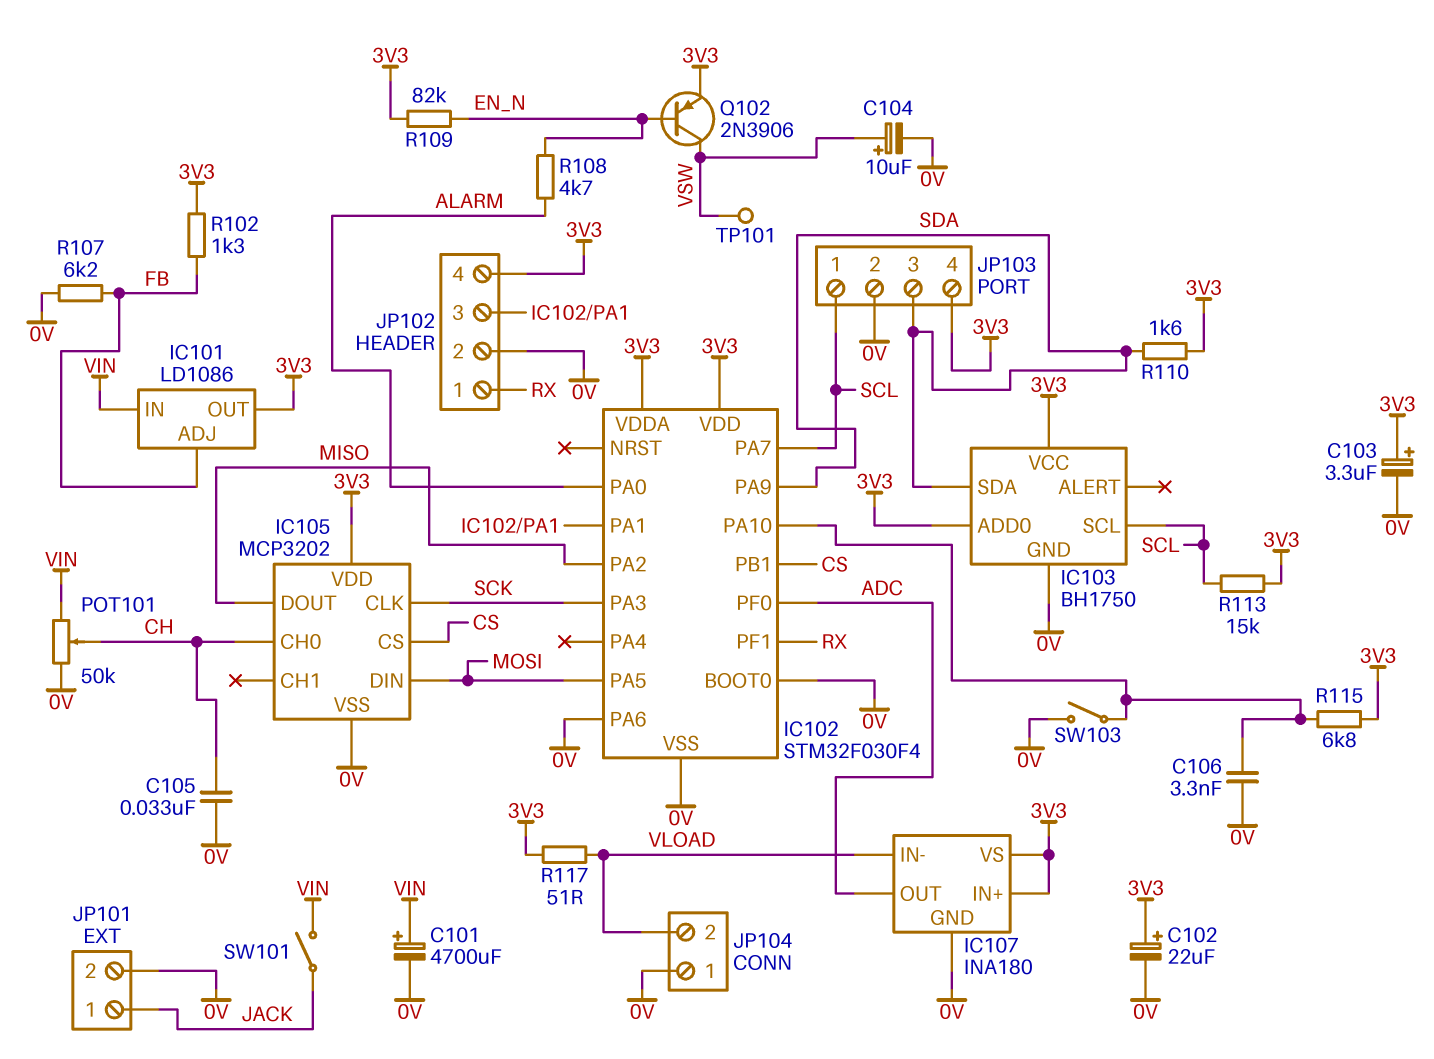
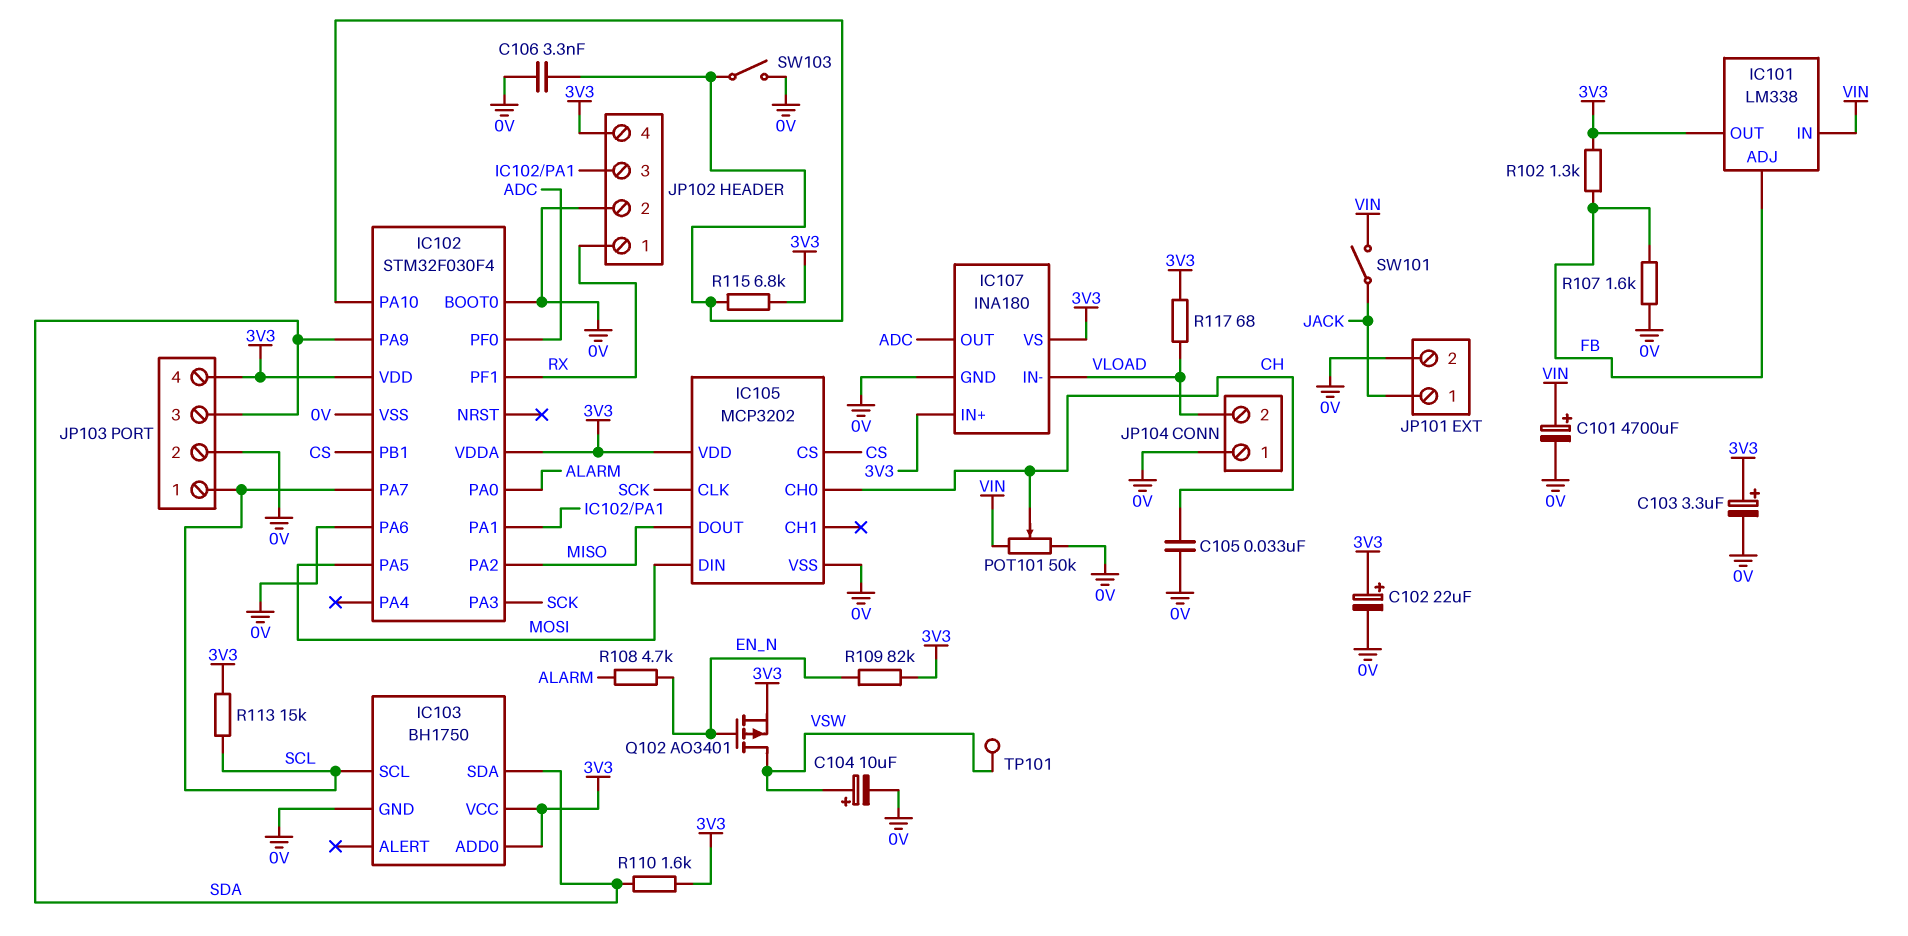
IC101: LD1086 -> LM338
Q102: PNP 2N3906 (B EN_N, C VSW, E 3V3) -> PMOS AO3401 (G EN_N, D VSW, S 3V3)
R107: 6.2k (0V, FB) -> 1.6k (0V, FB)
R117: 51 (3V3, VLOAD) -> 68 (3V3, VLOAD)

